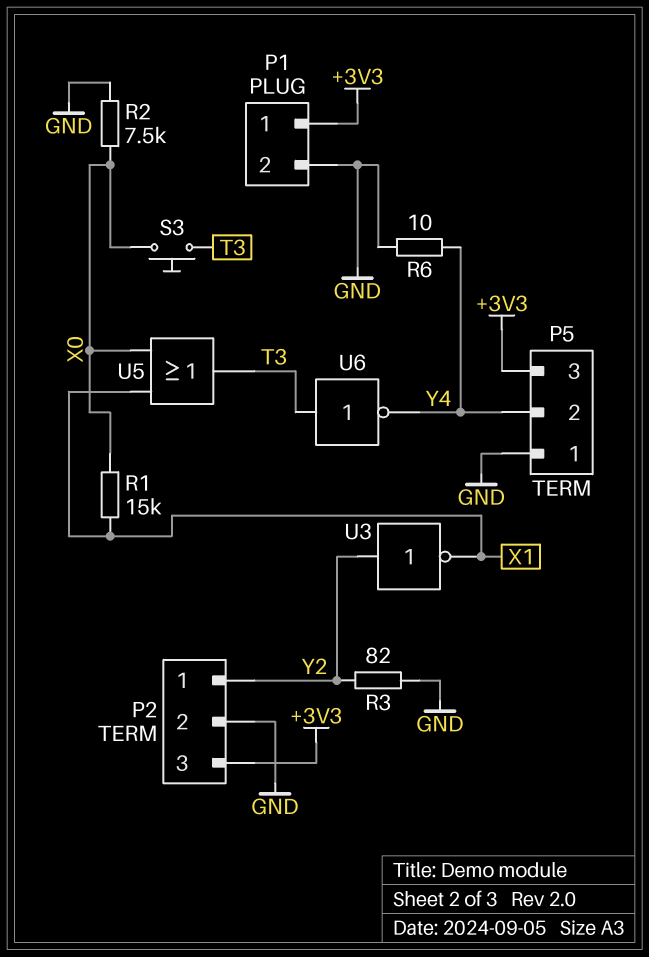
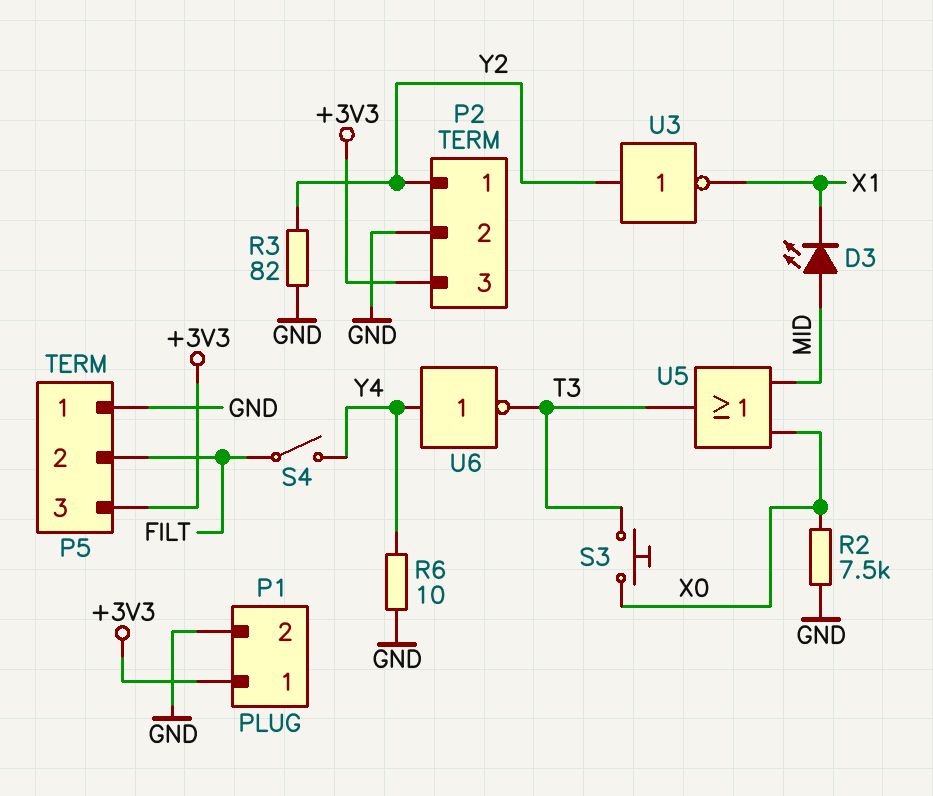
D3: none -> LED (A MID, K X1)
P5 pin 2: Y4 -> FILT
R1: 15k (X0, X1) -> none
S4: none -> switch (FILT, Y4)
U5: OR (in X0, in X1, out T3) -> OR (in MID, in X0, out T3)
U6: NOT (in T3, out Y4) -> NOT (in Y4, out T3)

